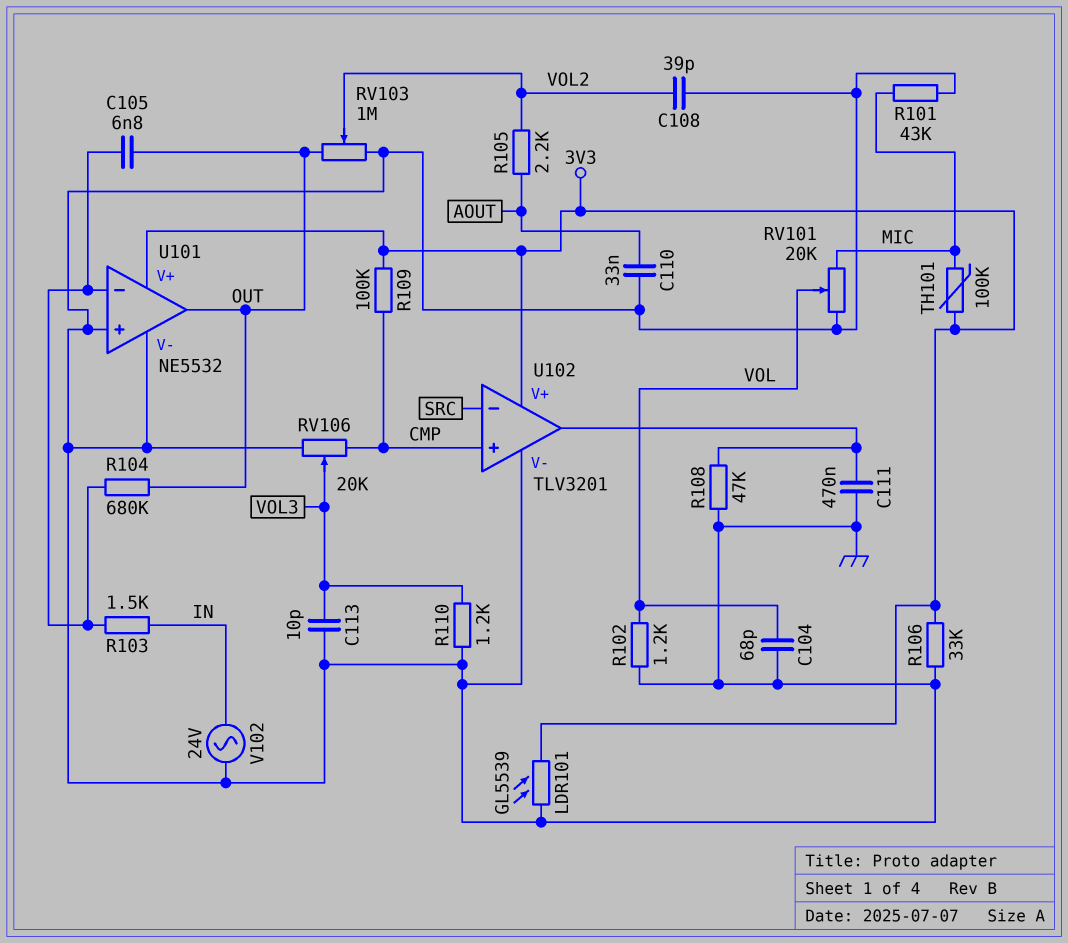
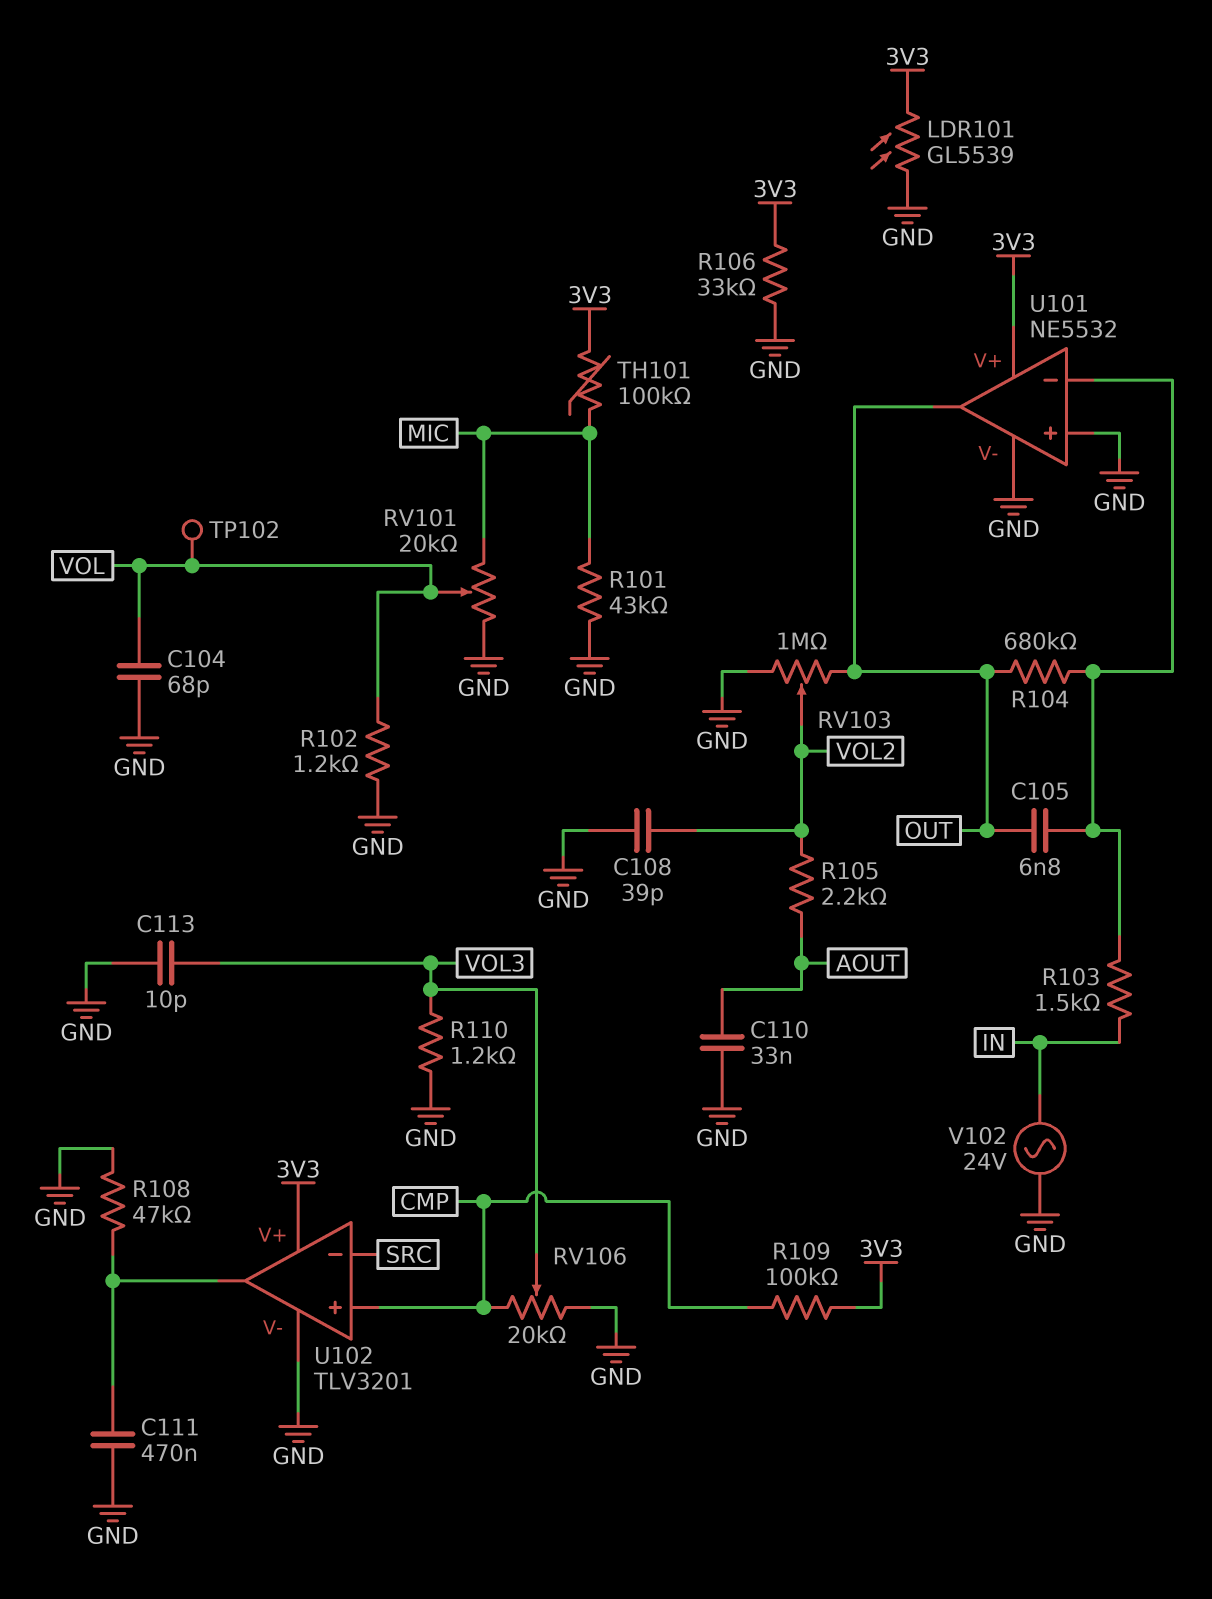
TP102: none -> test point (VOL)

